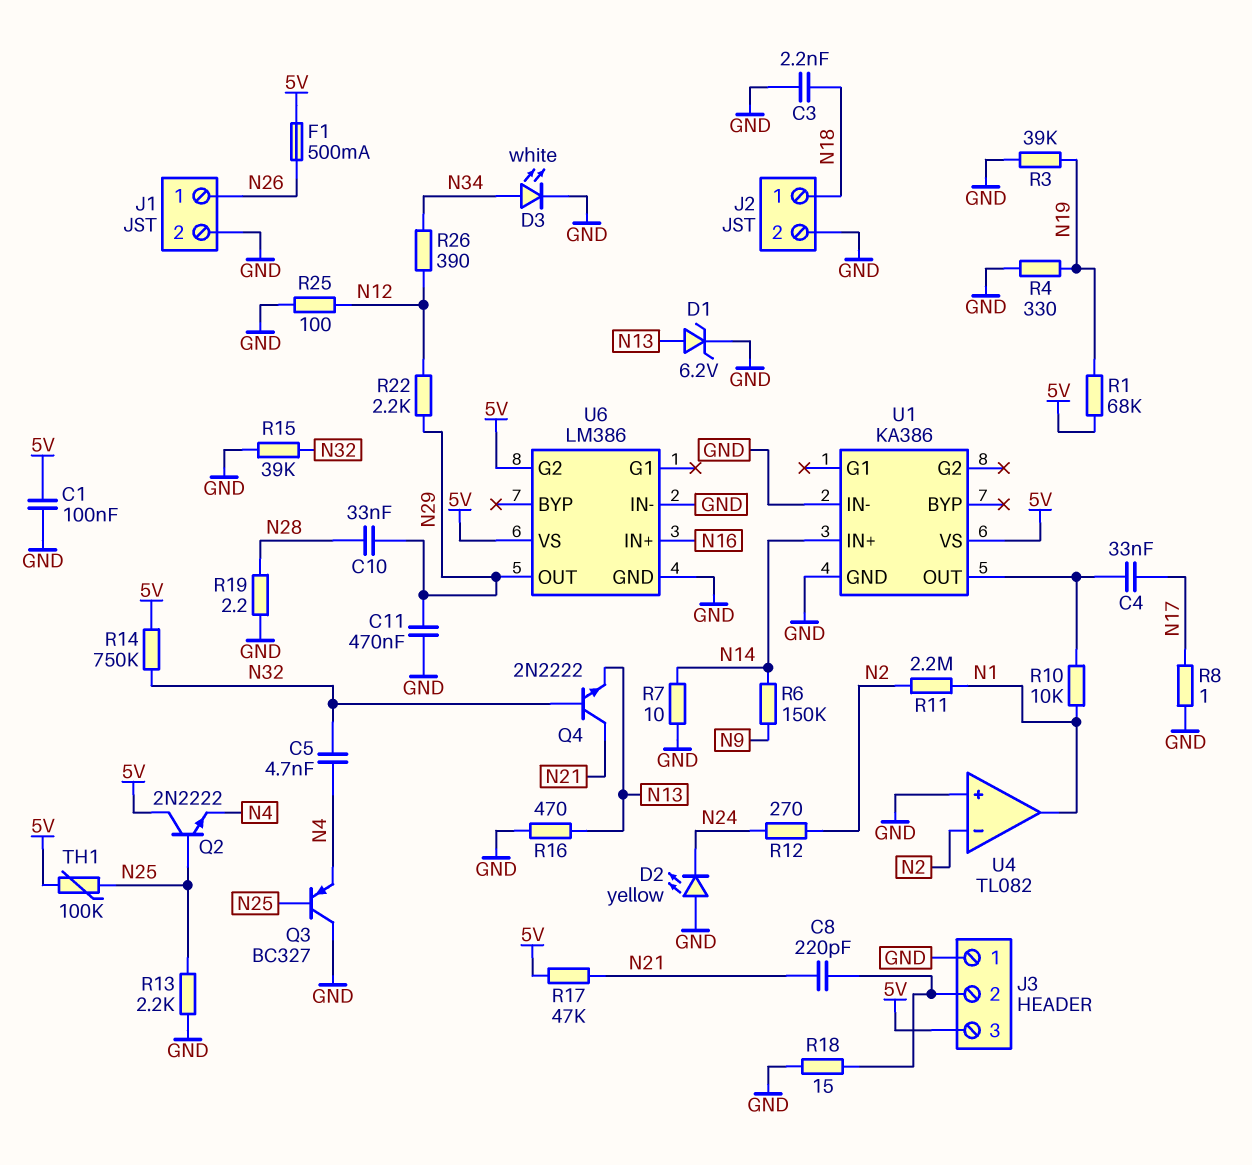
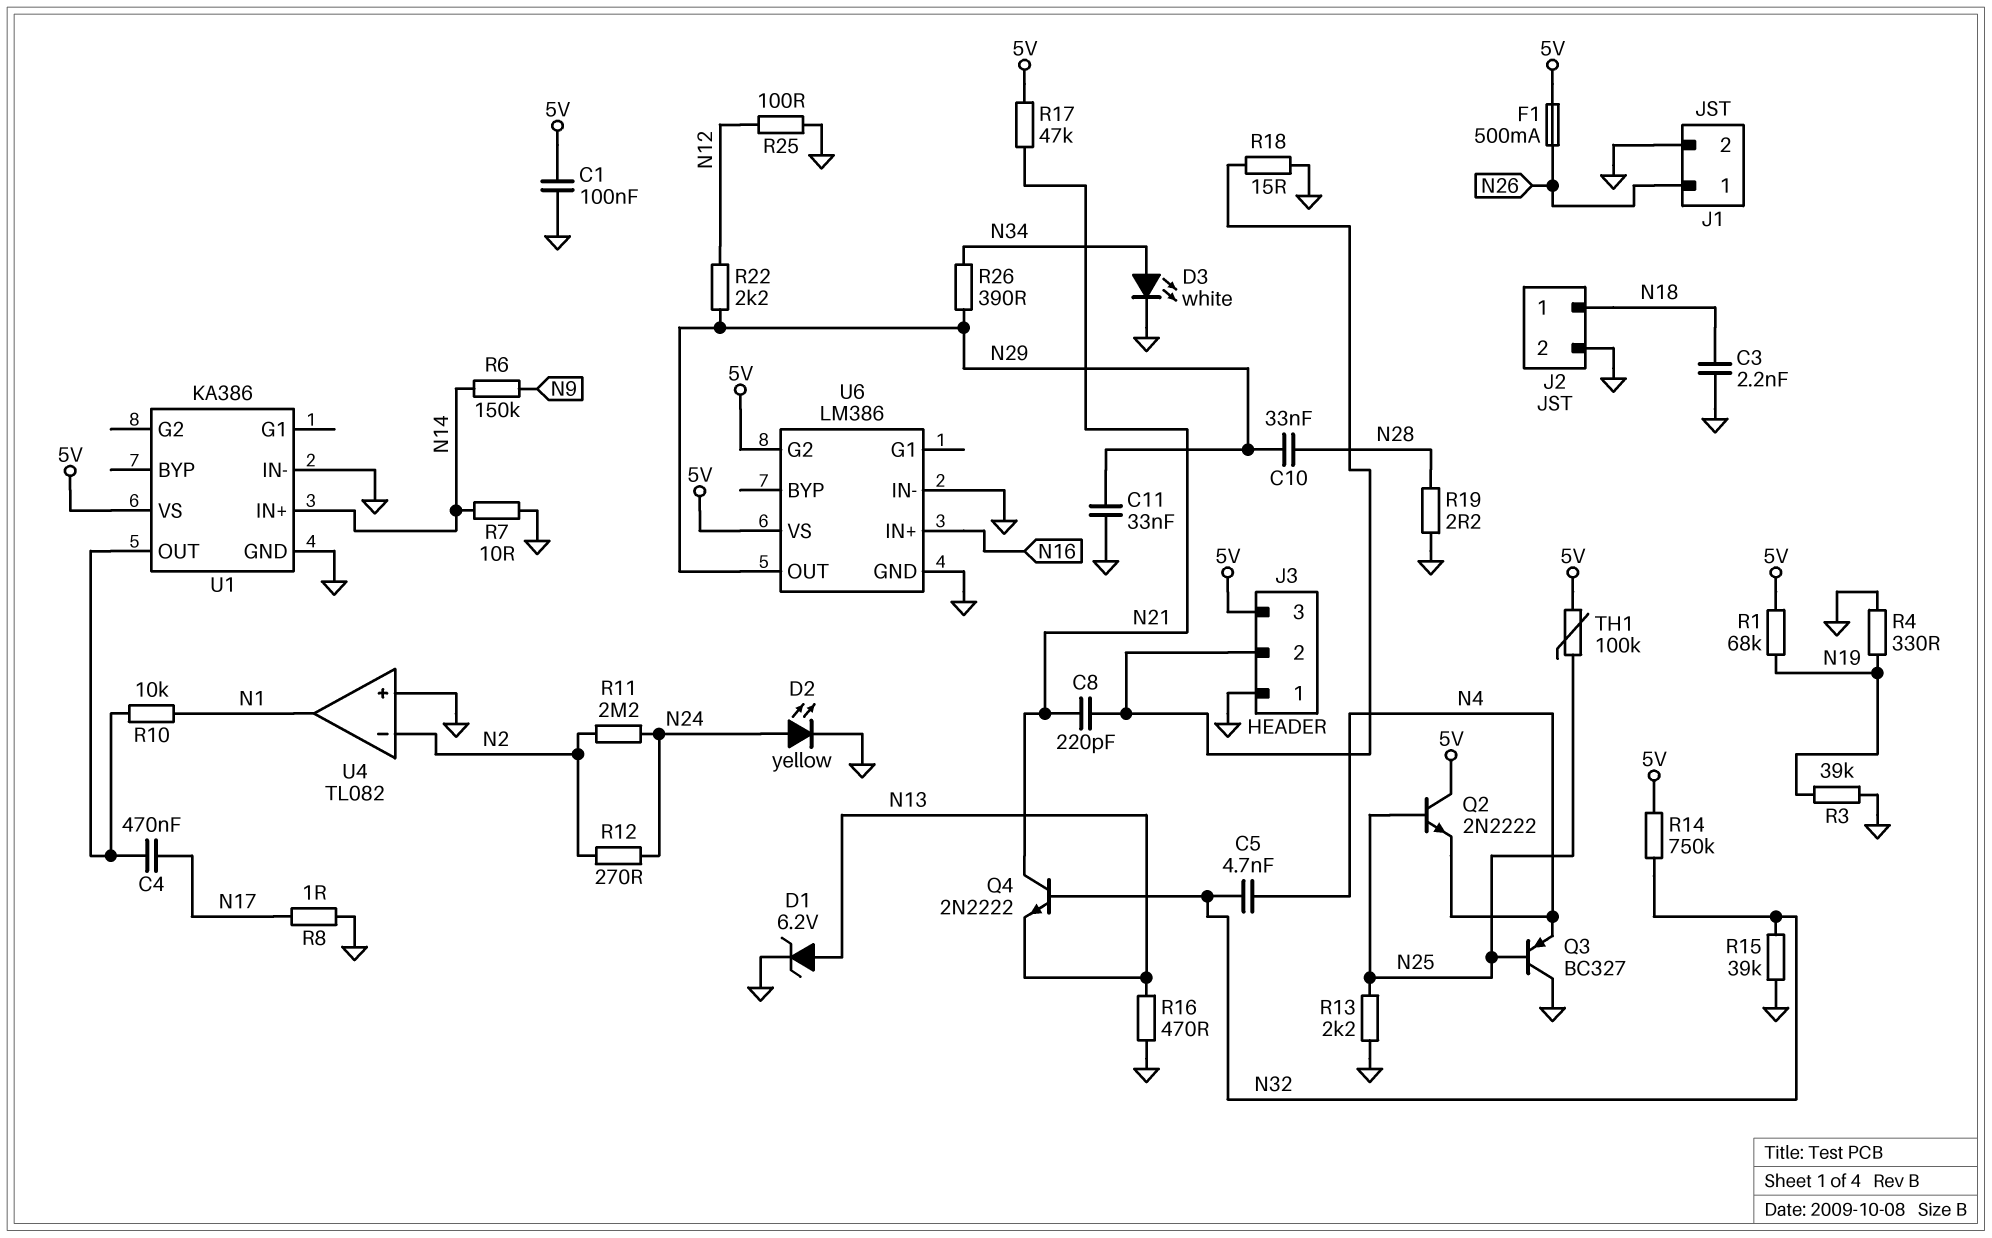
C4: 33nF (N17, U1/OUT) -> 470nF (N17, U1/OUT)
C11: 470nF (GND, N29) -> 33nF (GND, N29)
D2: LED yellow (A GND, K N24) -> LED yellow (A N24, K GND)
R11: 2.2M (N1, N2) -> 2.2M (N2, N24)
R26: 390 (N12, N34) -> 390 (N29, N34)

